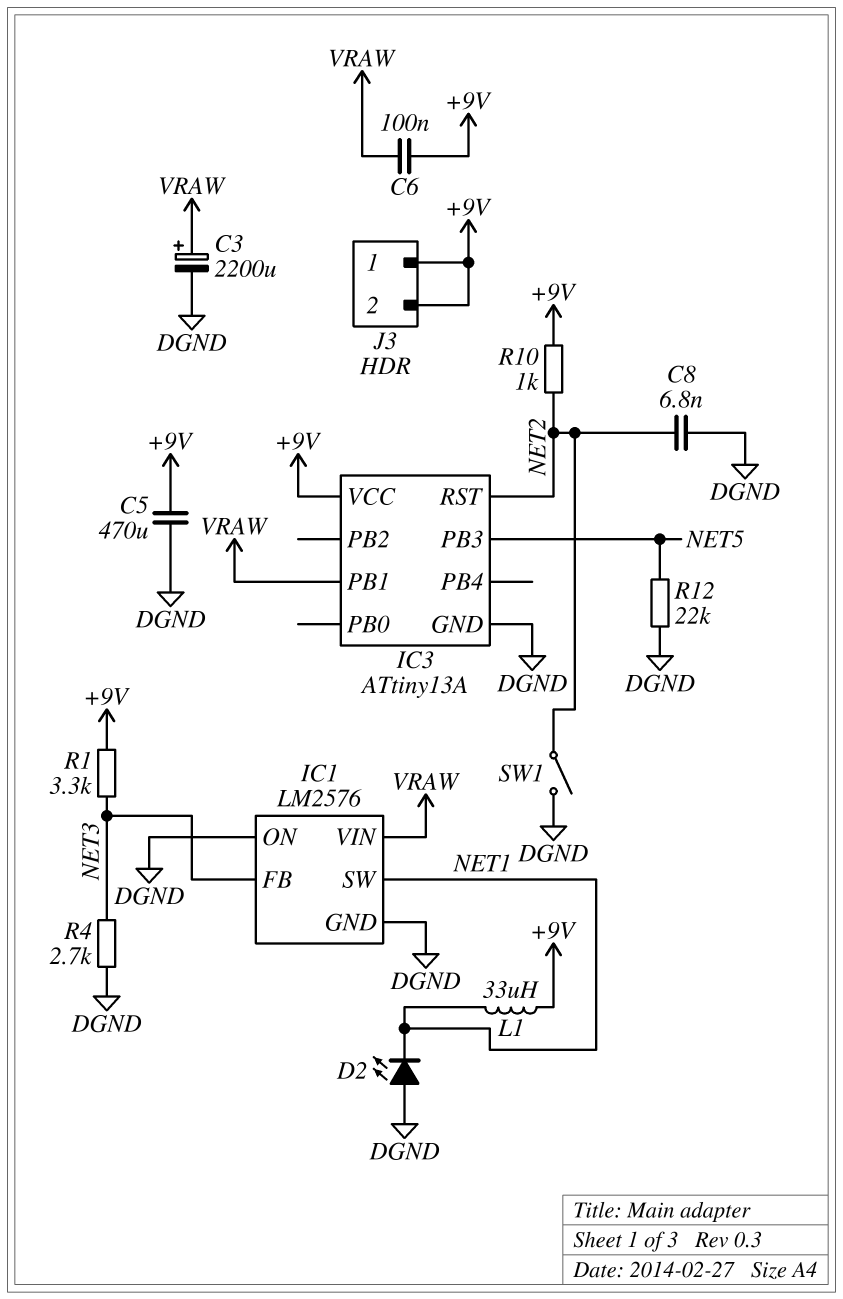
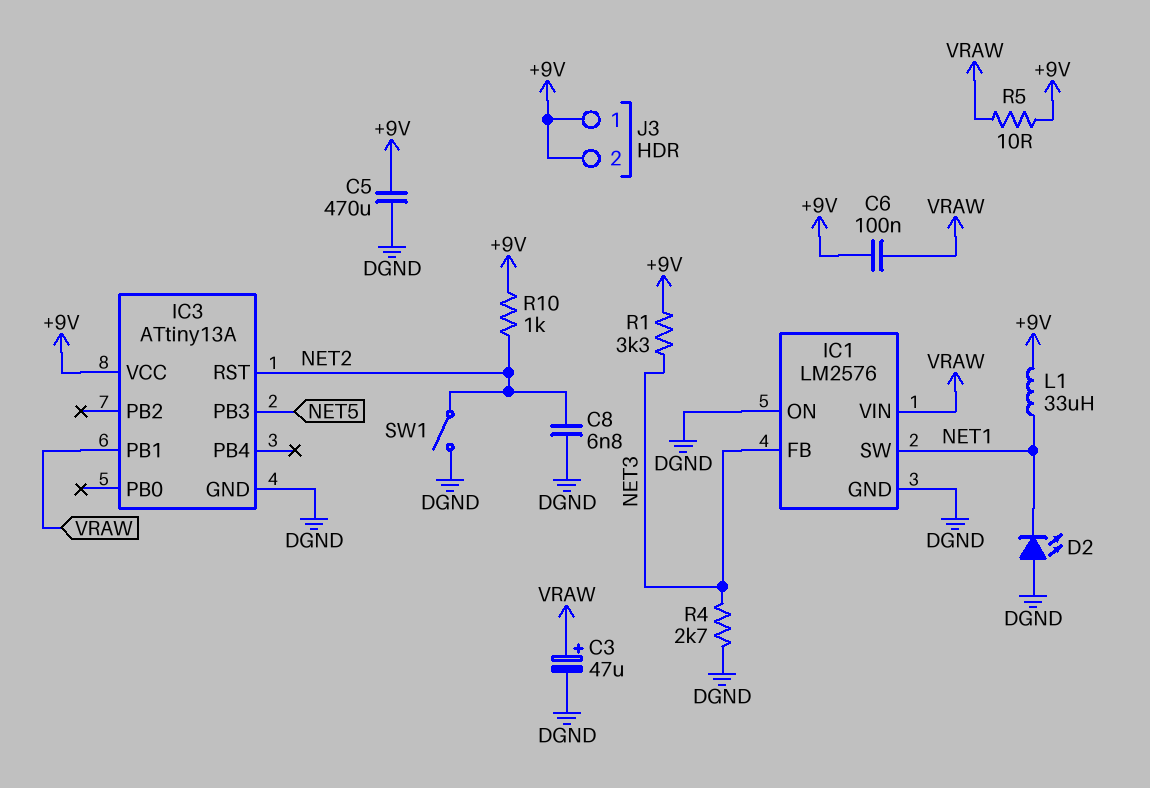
C3: 2200uF (plus VRAW, minus DGND) -> 47uF (plus VRAW, minus DGND)
R5: none -> 10 (+9V, VRAW)
R12: 22k (DGND, NET5) -> none

